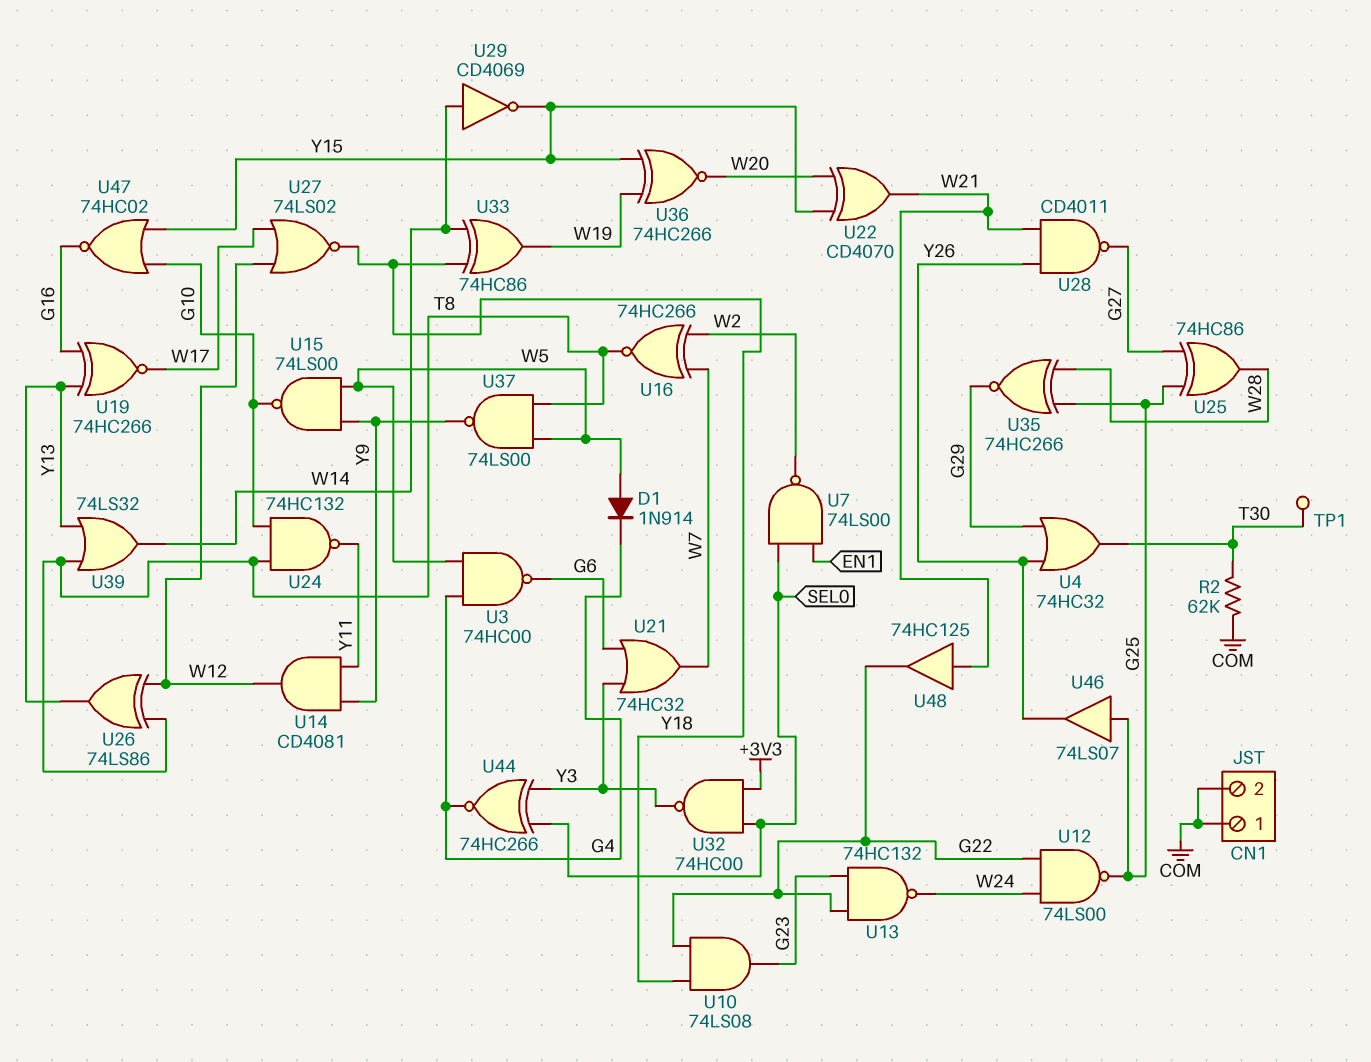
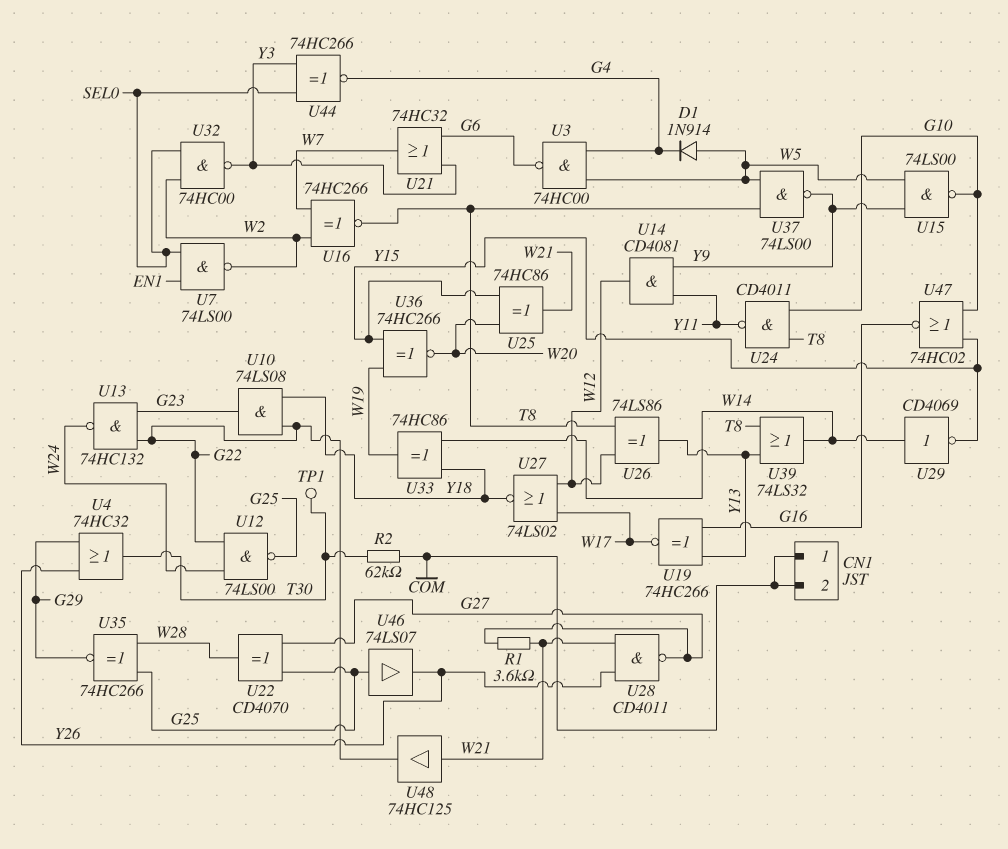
R1: none -> 3.6k (G27, W21)
U22: XOR CD4070 (in W20, in Y15, out W21) -> XOR CD4070 (in G25, in G27, out W28)
U24: NAND 74HC132 (in G10, in T8, out Y11) -> NAND CD4011 (in G10, in T8, out Y11)
U25: XOR 74HC86 (in G25, in G27, out W28) -> XOR 74HC86 (in W20, in Y15, out W21)
U32: NAND 74HC00 (in +3V3, in SEL0, out Y3) -> NAND 74HC00 (in SEL0, in W2, out Y3)

